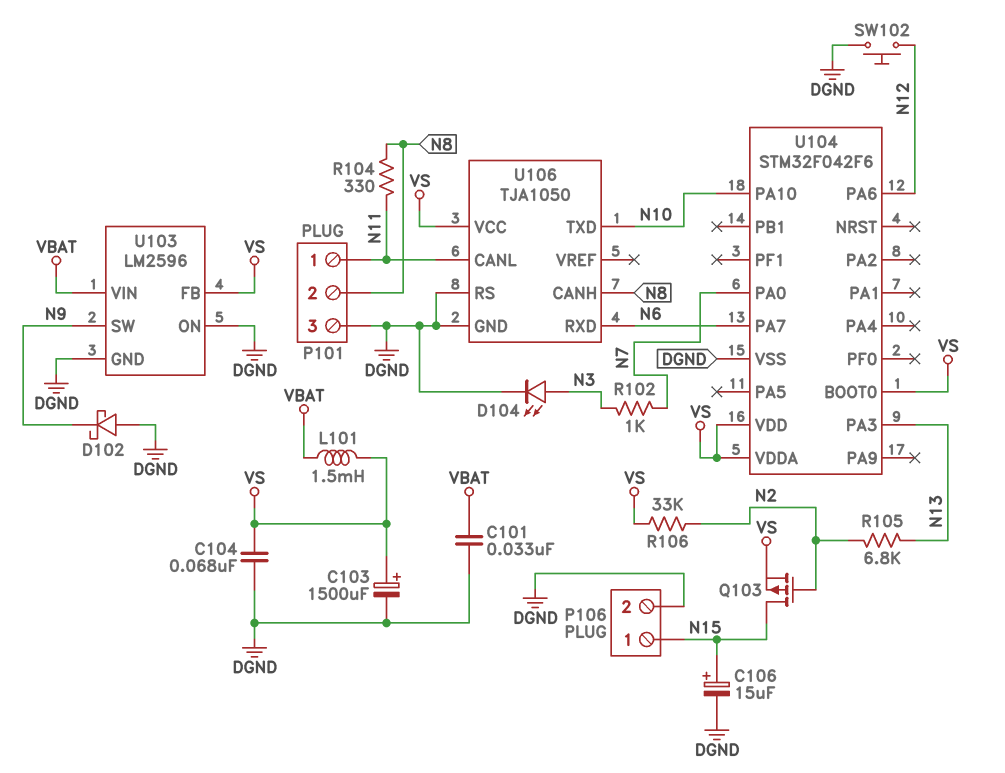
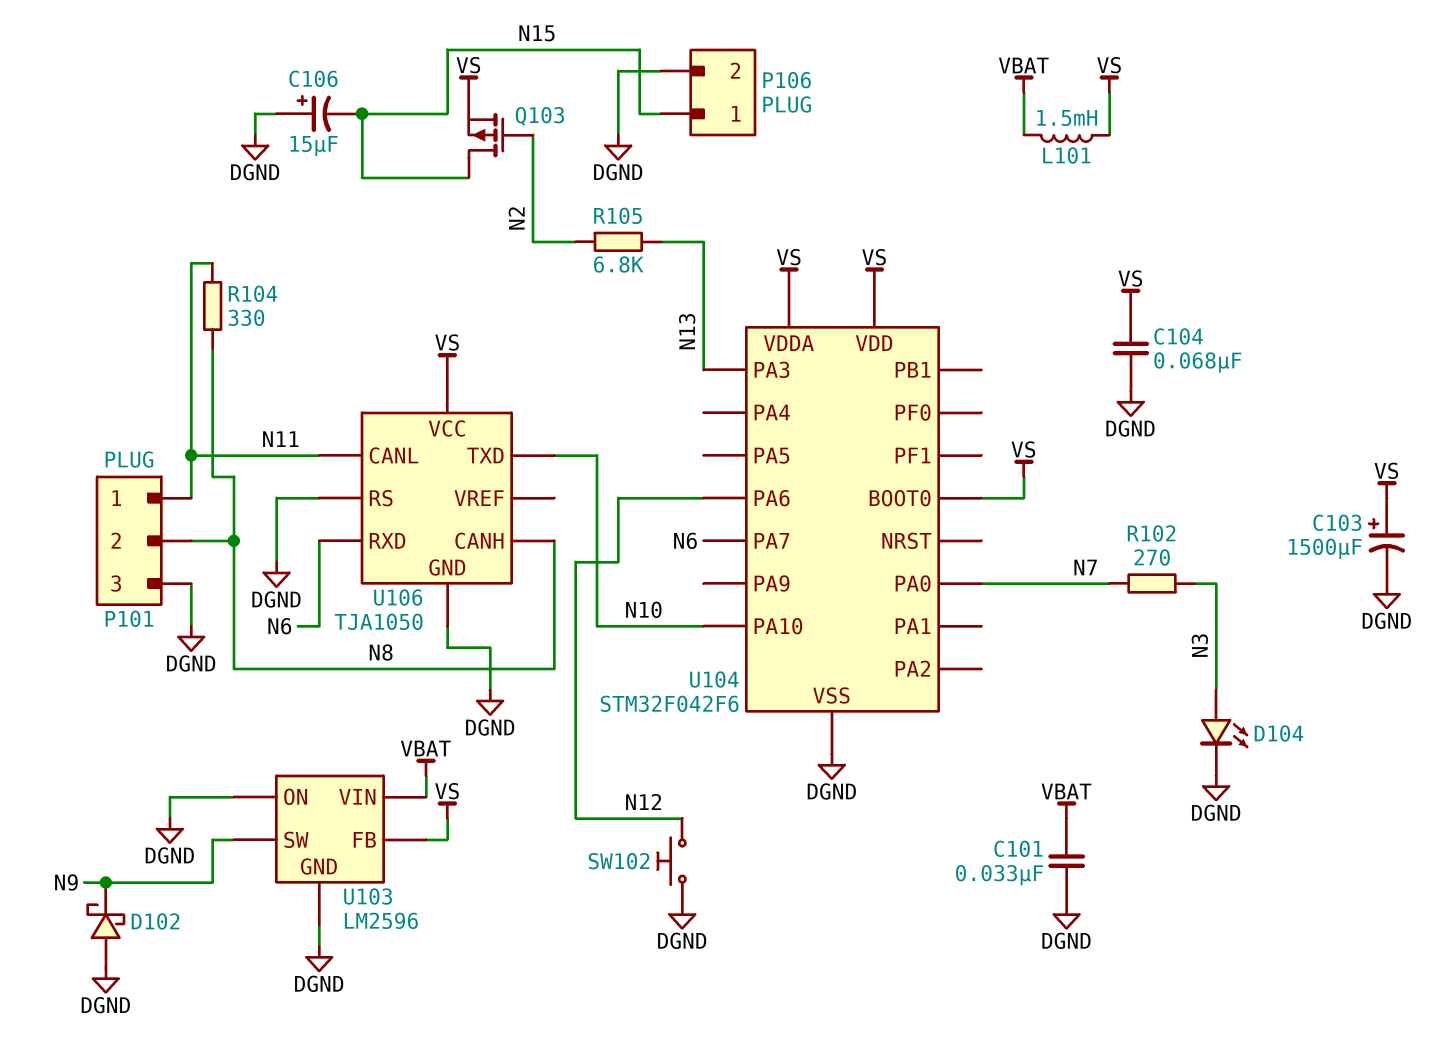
C106: 15uF (plus N15, minus DGND) -> 15uF (plus DGND, minus N15)
R102: 1k (N3, N7) -> 270 (N3, N7)
R106: 33k (N2, VS) -> none

